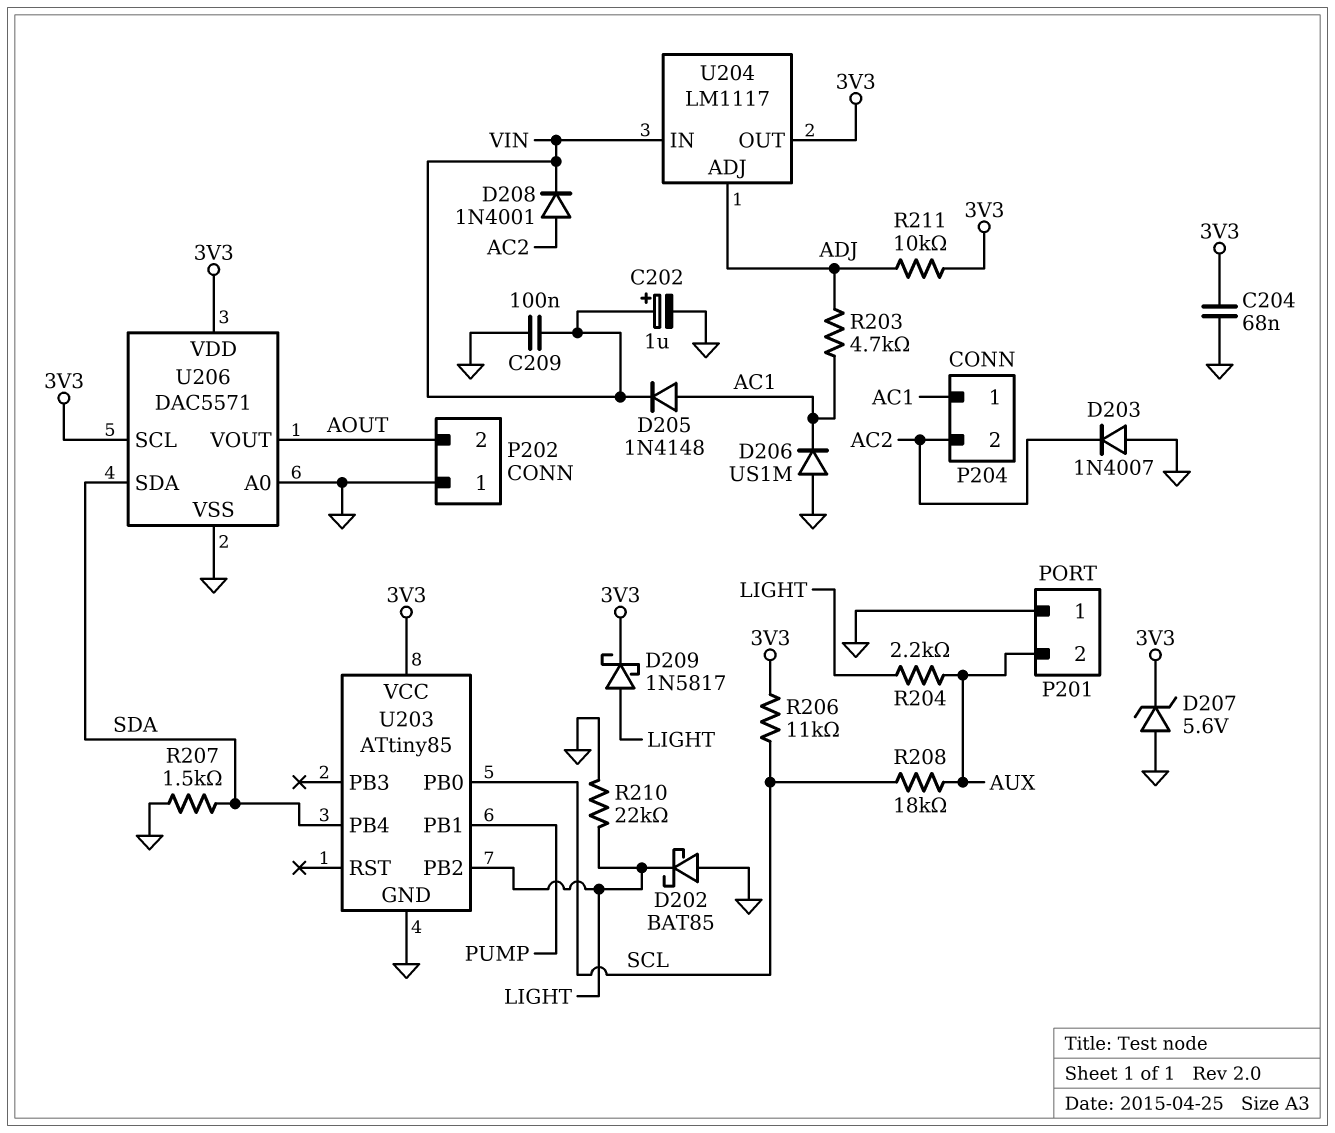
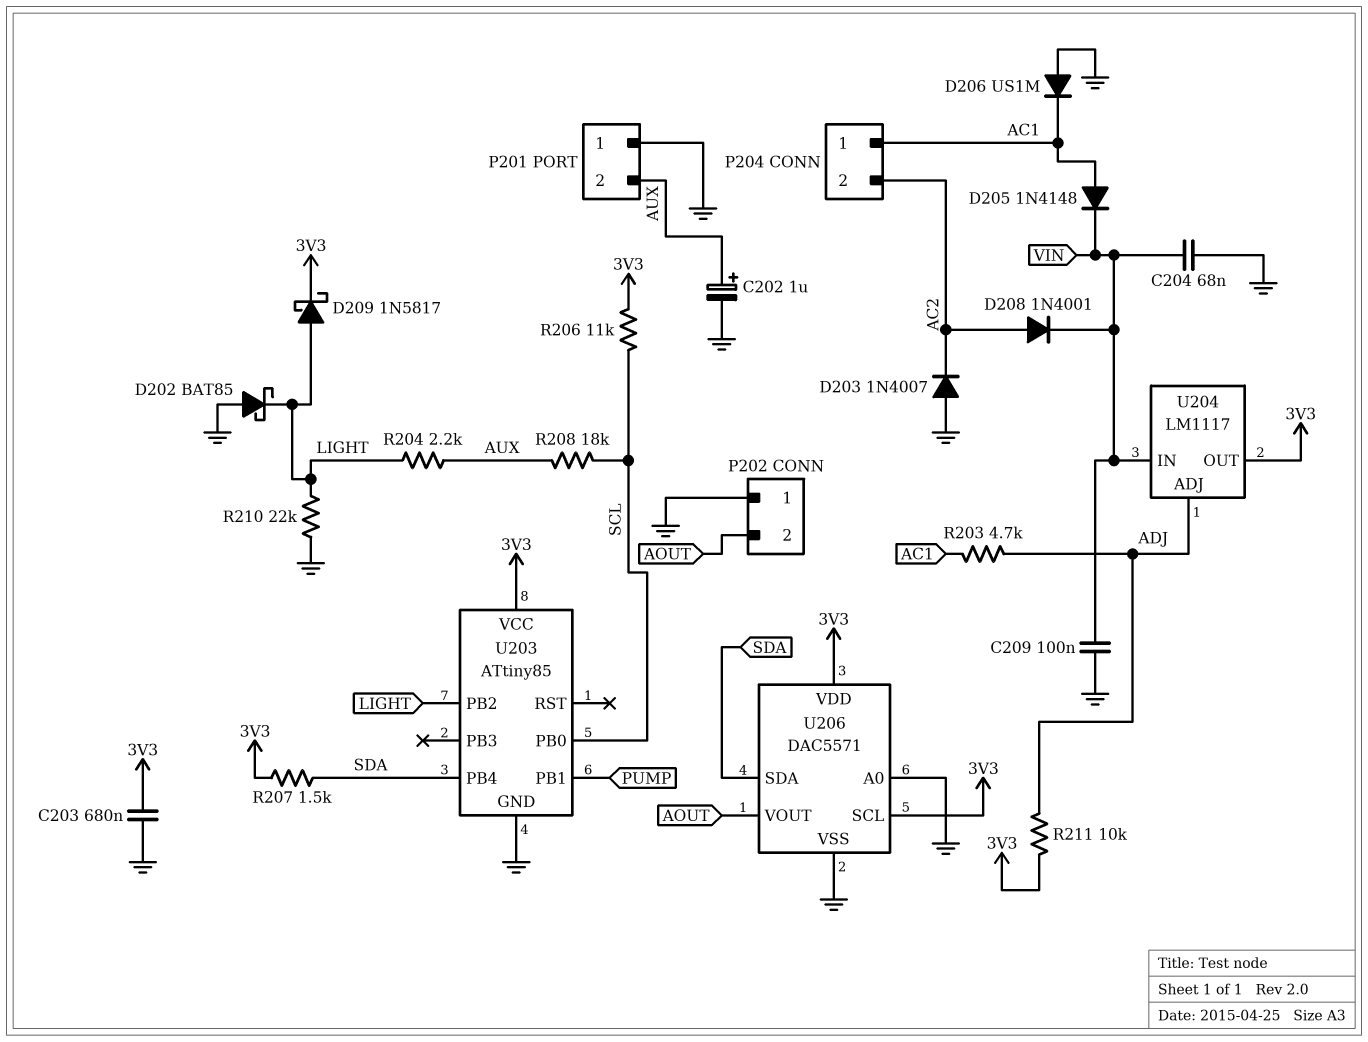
C202: 1uF (plus VIN, minus GND) -> 1uF (plus AUX, minus GND)
C203: none -> 680nF (3V3, GND)
C204: 68nF (3V3, GND) -> 68nF (GND, VIN)
D207: zener 5.6V (A GND, K 3V3) -> none
R207: 1.5k (GND, SDA) -> 1.5k (3V3, SDA)

